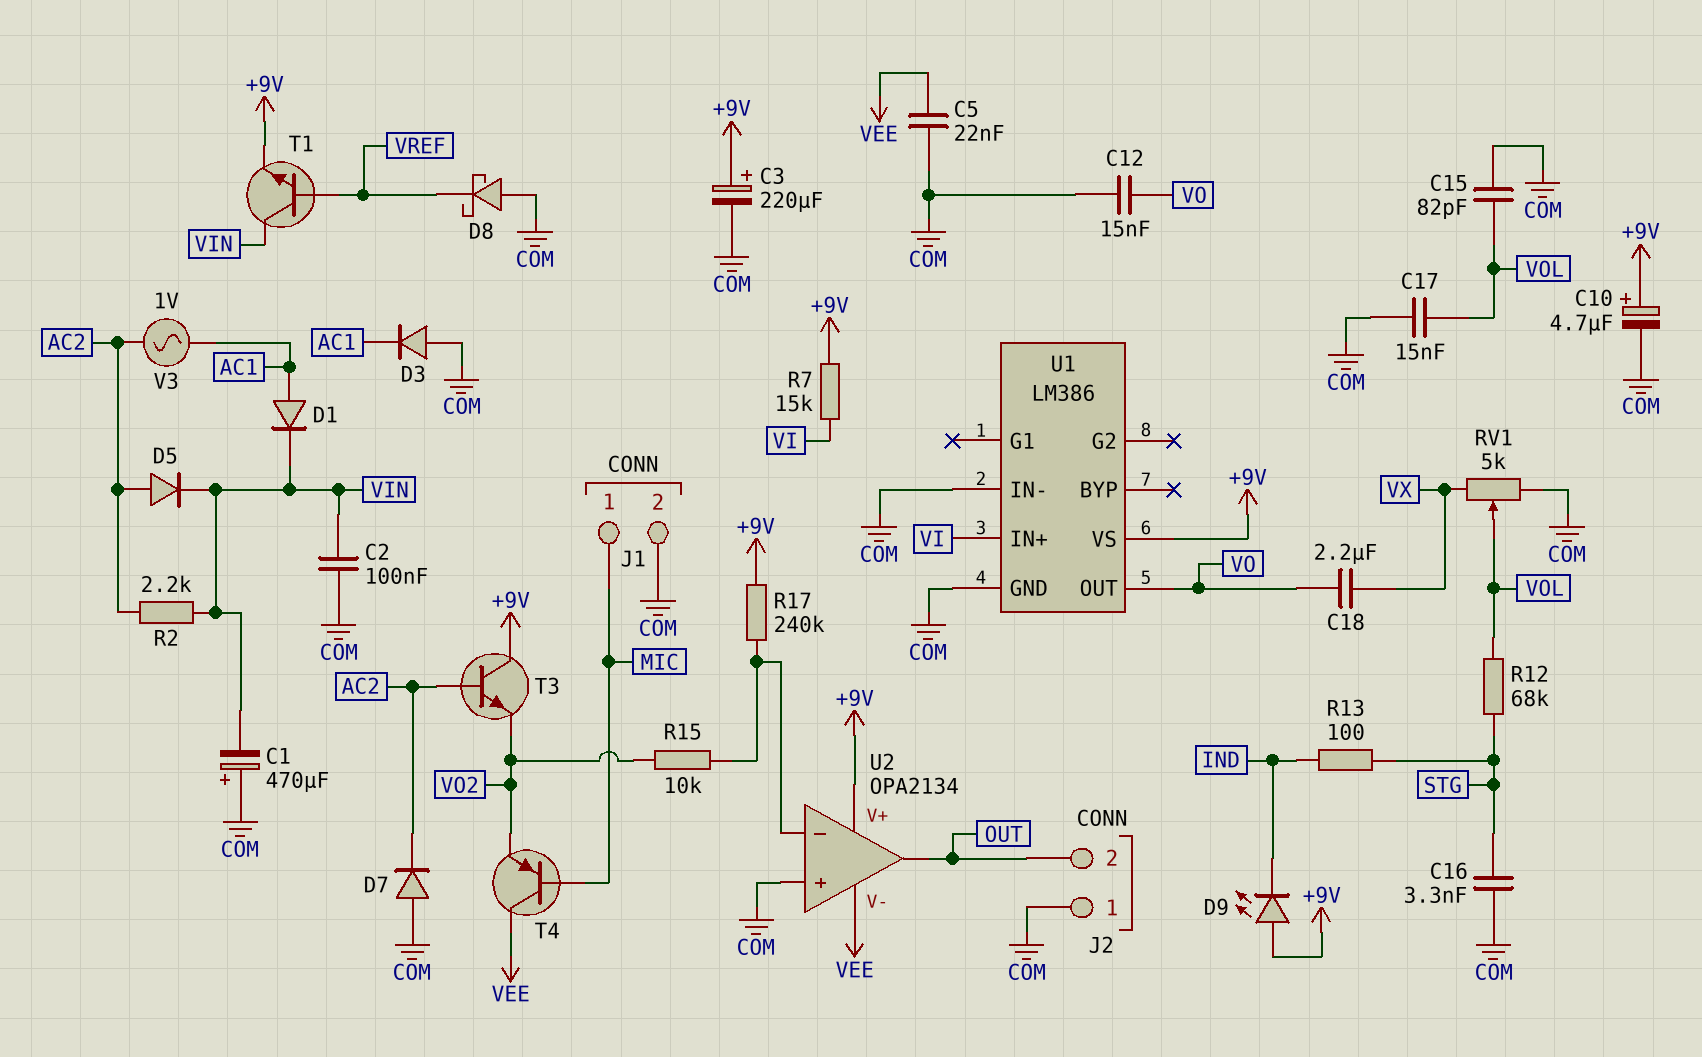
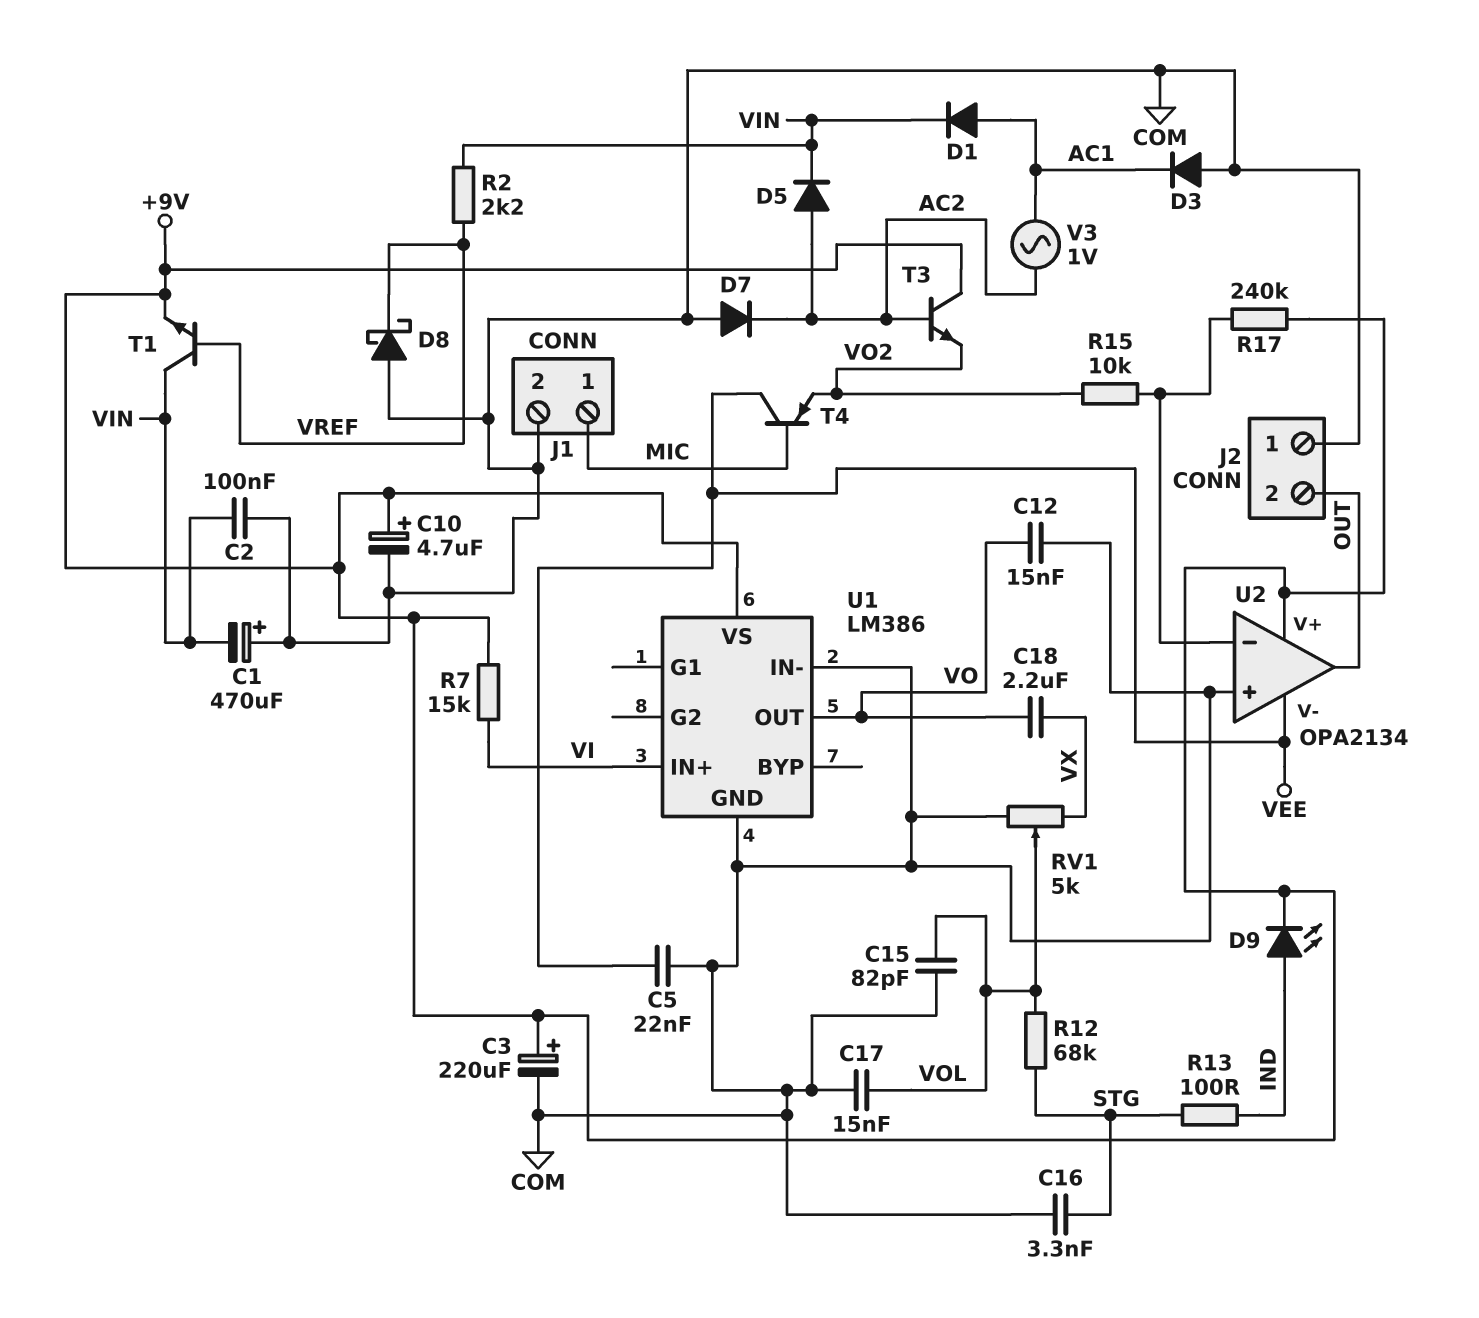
D9: LED (A +9V, K IND) -> LED (A IND, K +9V)
R2: 2.2k (AC2, VIN) -> 2.2k (VIN, VREF)

